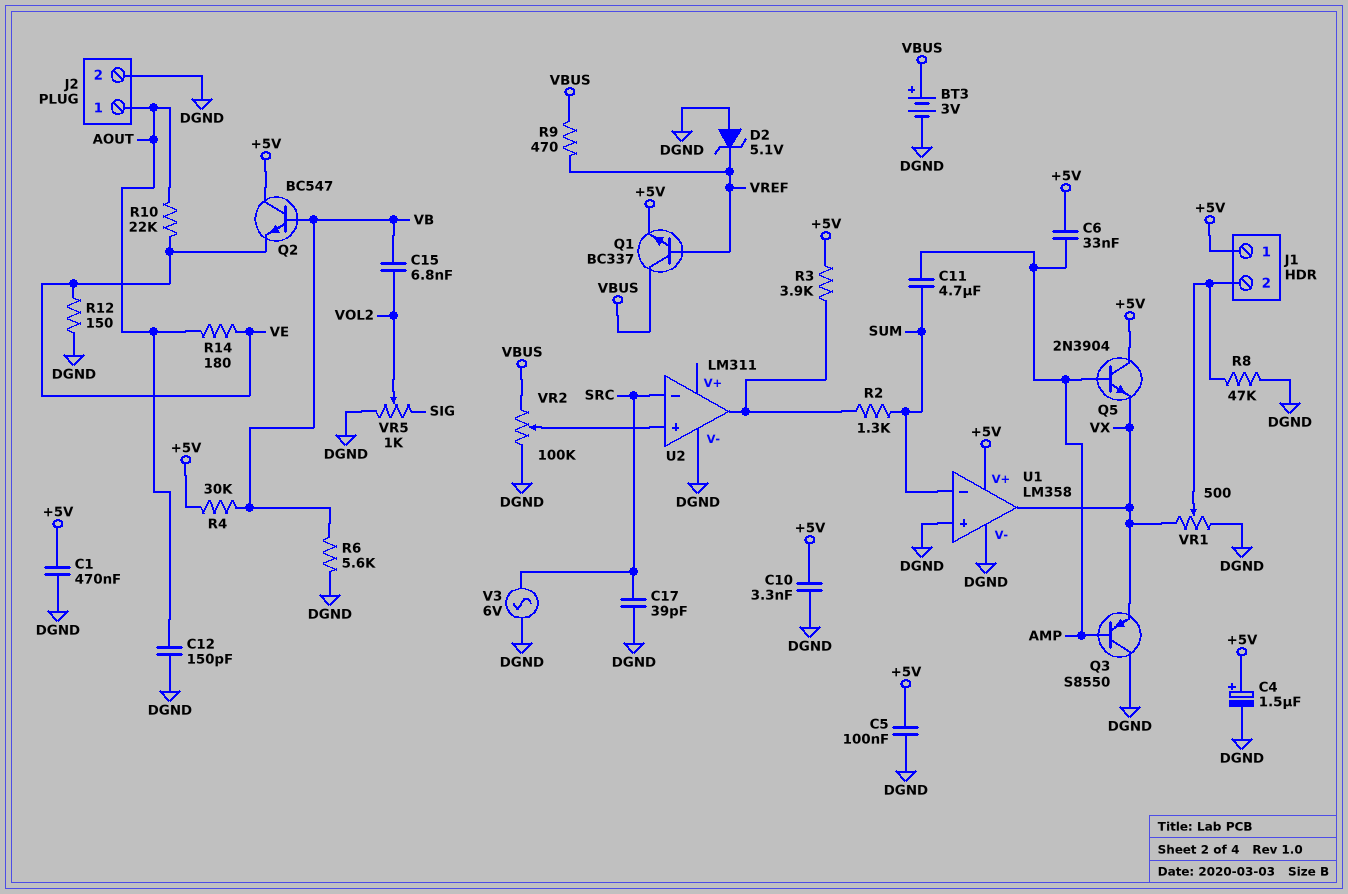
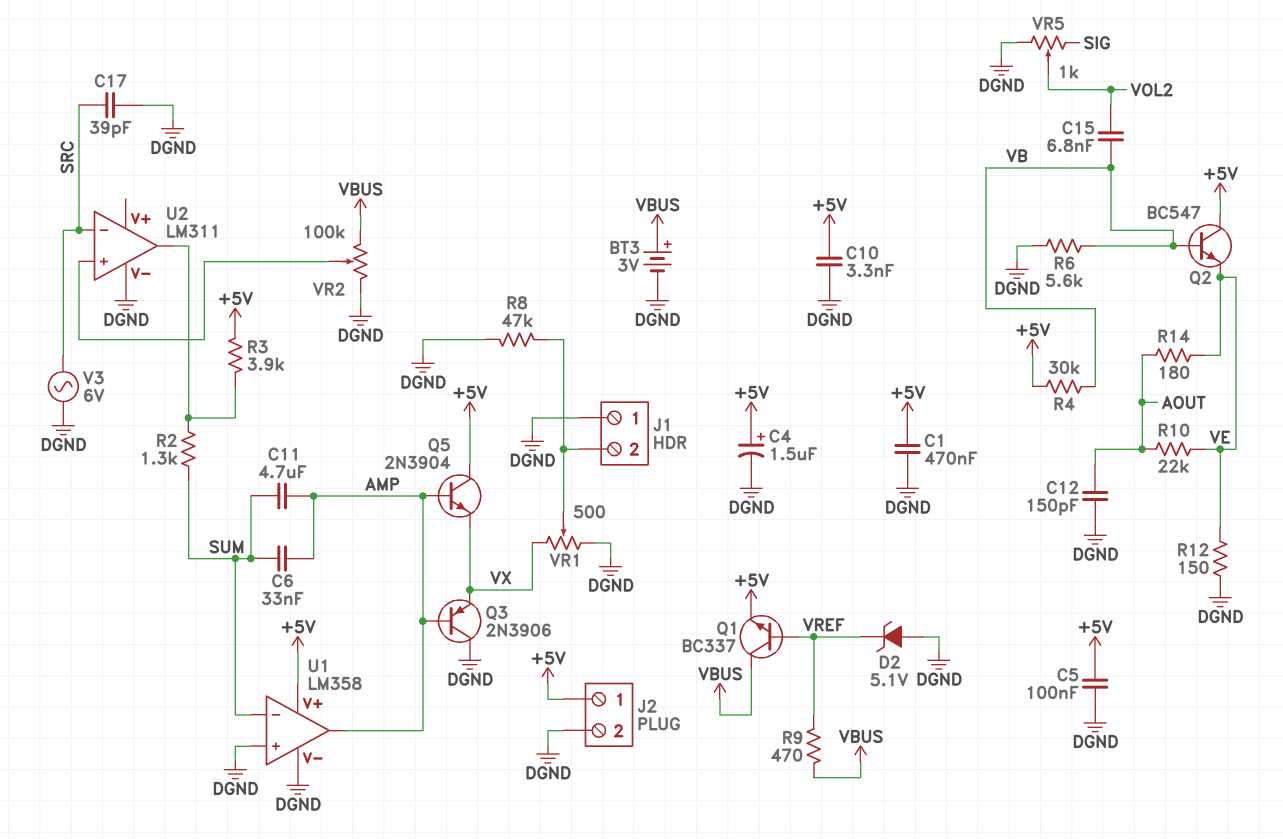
C6: 33nF (+5V, AMP) -> 33nF (AMP, SUM)
J1 pin 1: +5V -> DGND
J2 pin 1: AOUT -> +5V
Q3: PNP S8550 (B AMP, C DGND, E VX) -> PNP 2N3906 (B AMP, C DGND, E VX)
U1 pin out: VX -> AMP

